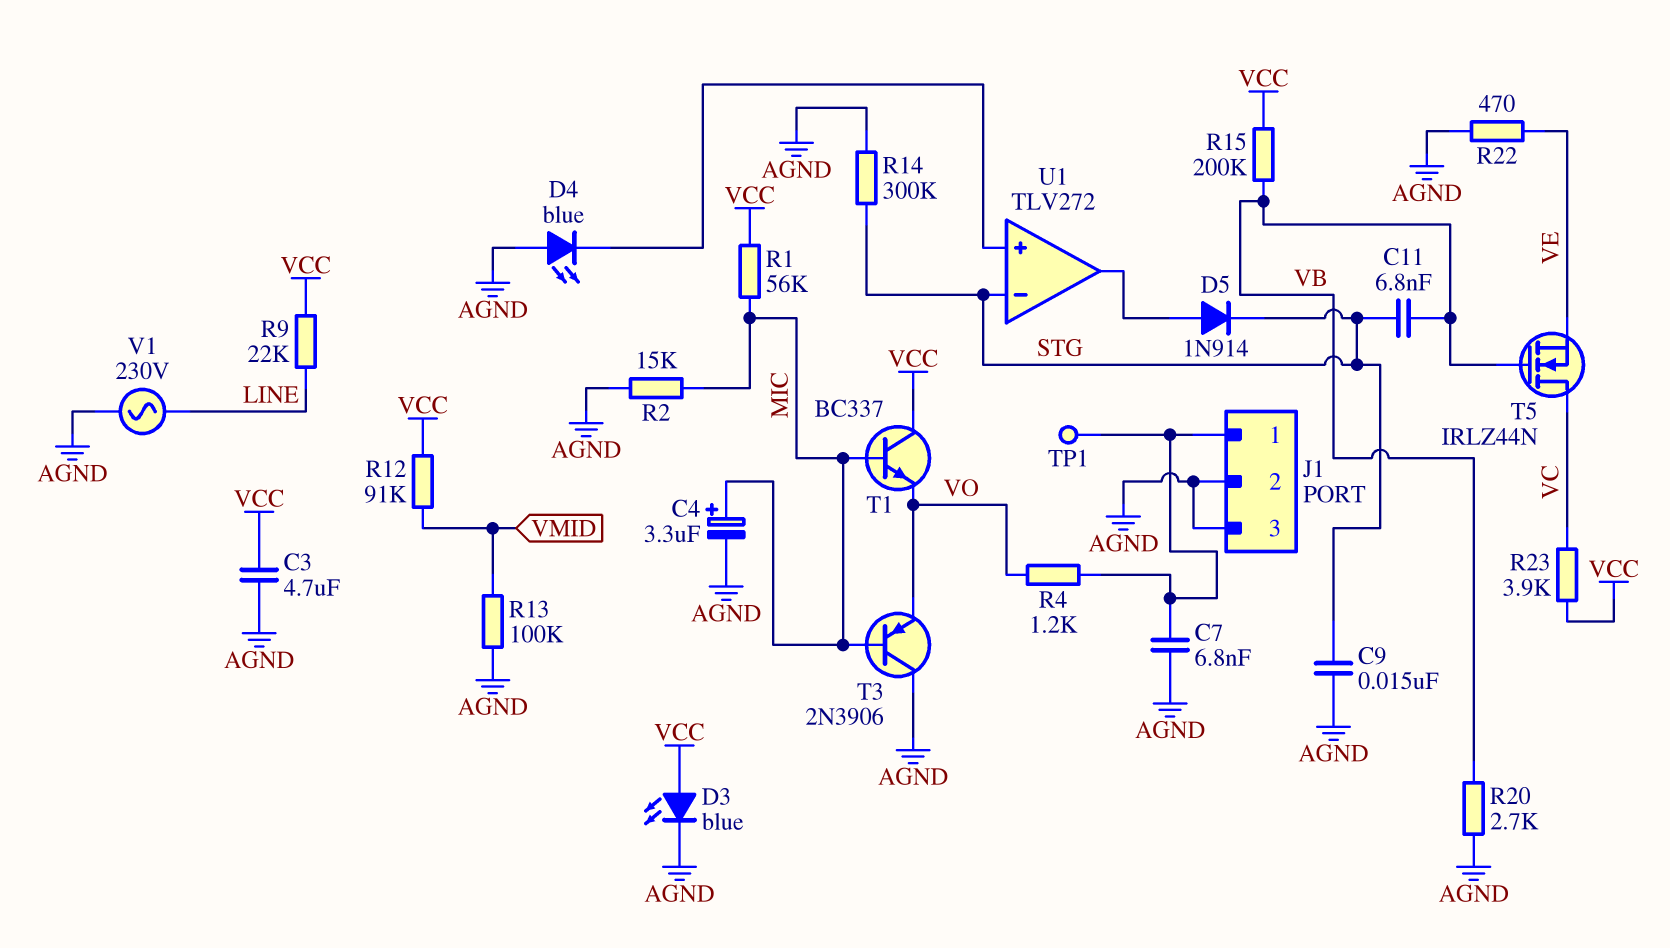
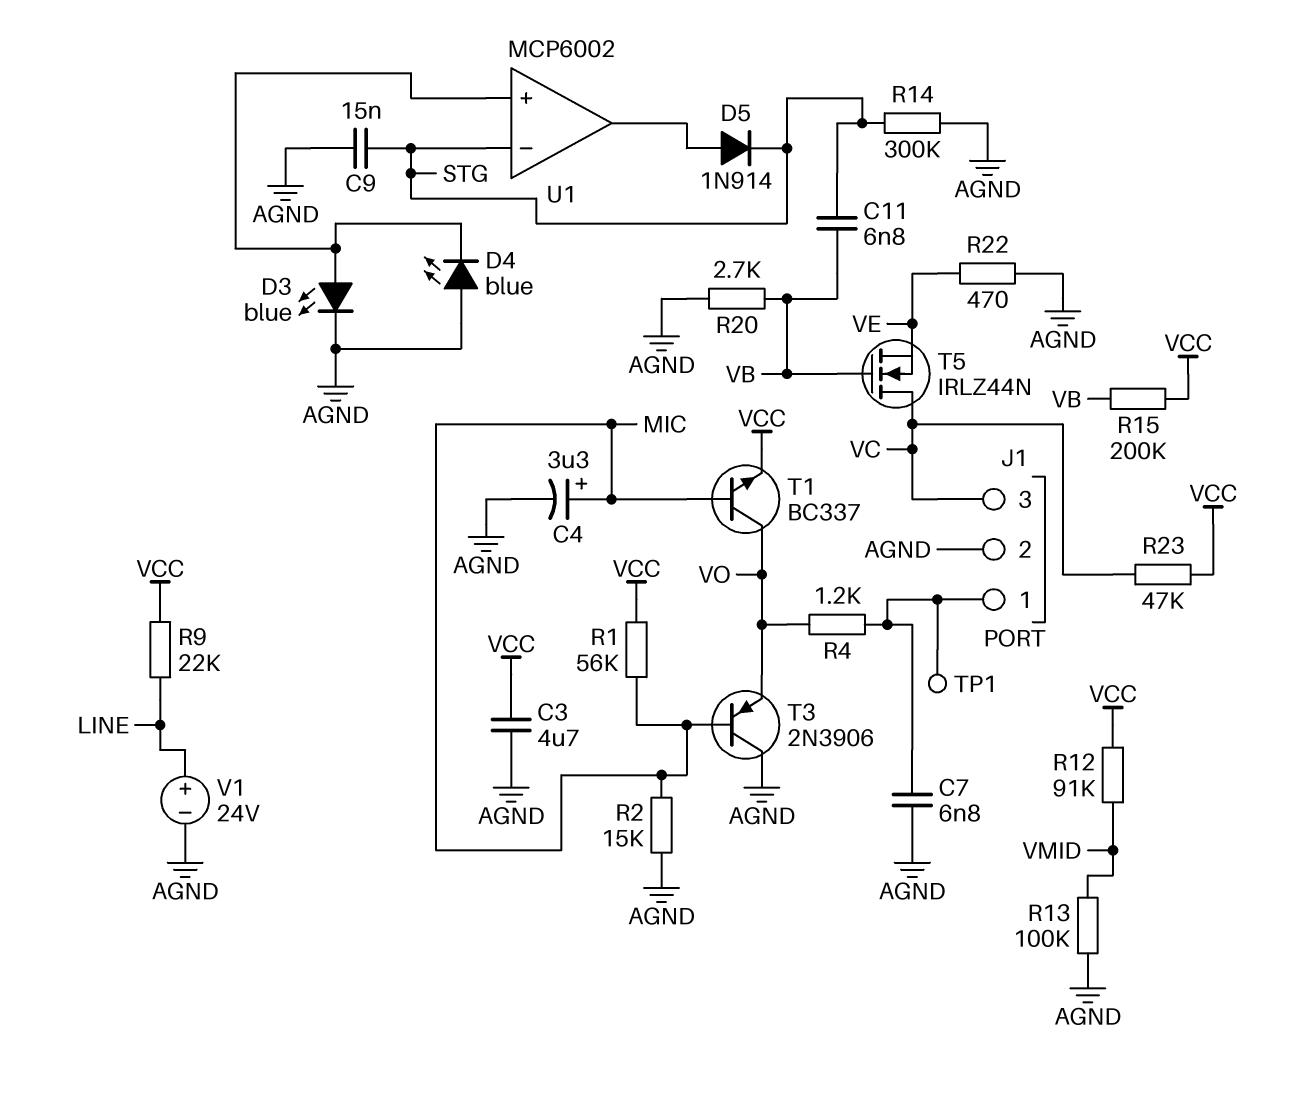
D3: LED blue (A VCC, K AGND) -> LED blue (A U1/in+, K AGND)
J1 pin 3: AGND -> VC
R23: 3.9k (VC, VCC) -> 47k (VC, VCC)
T1: NPN BC337 (B MIC, C VCC, E VO) -> NPN BC337 (B MIC, C VO, E VCC)
U1: TLV272 -> MCP6002
V1: AC 230V (AGND, LINE) -> 24V (plus LINE, minus AGND)

